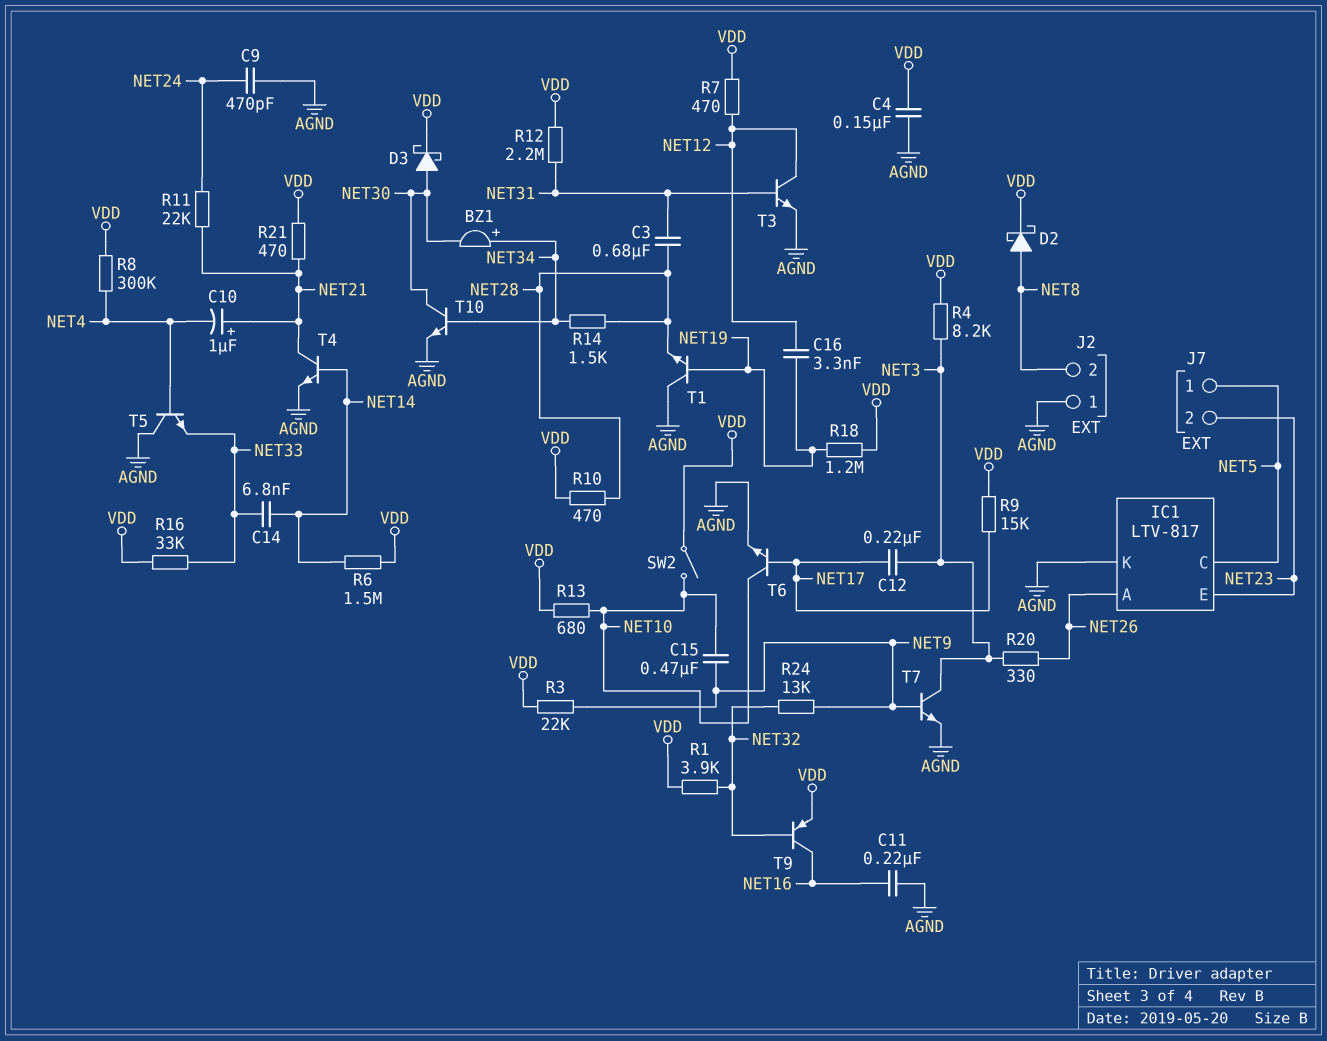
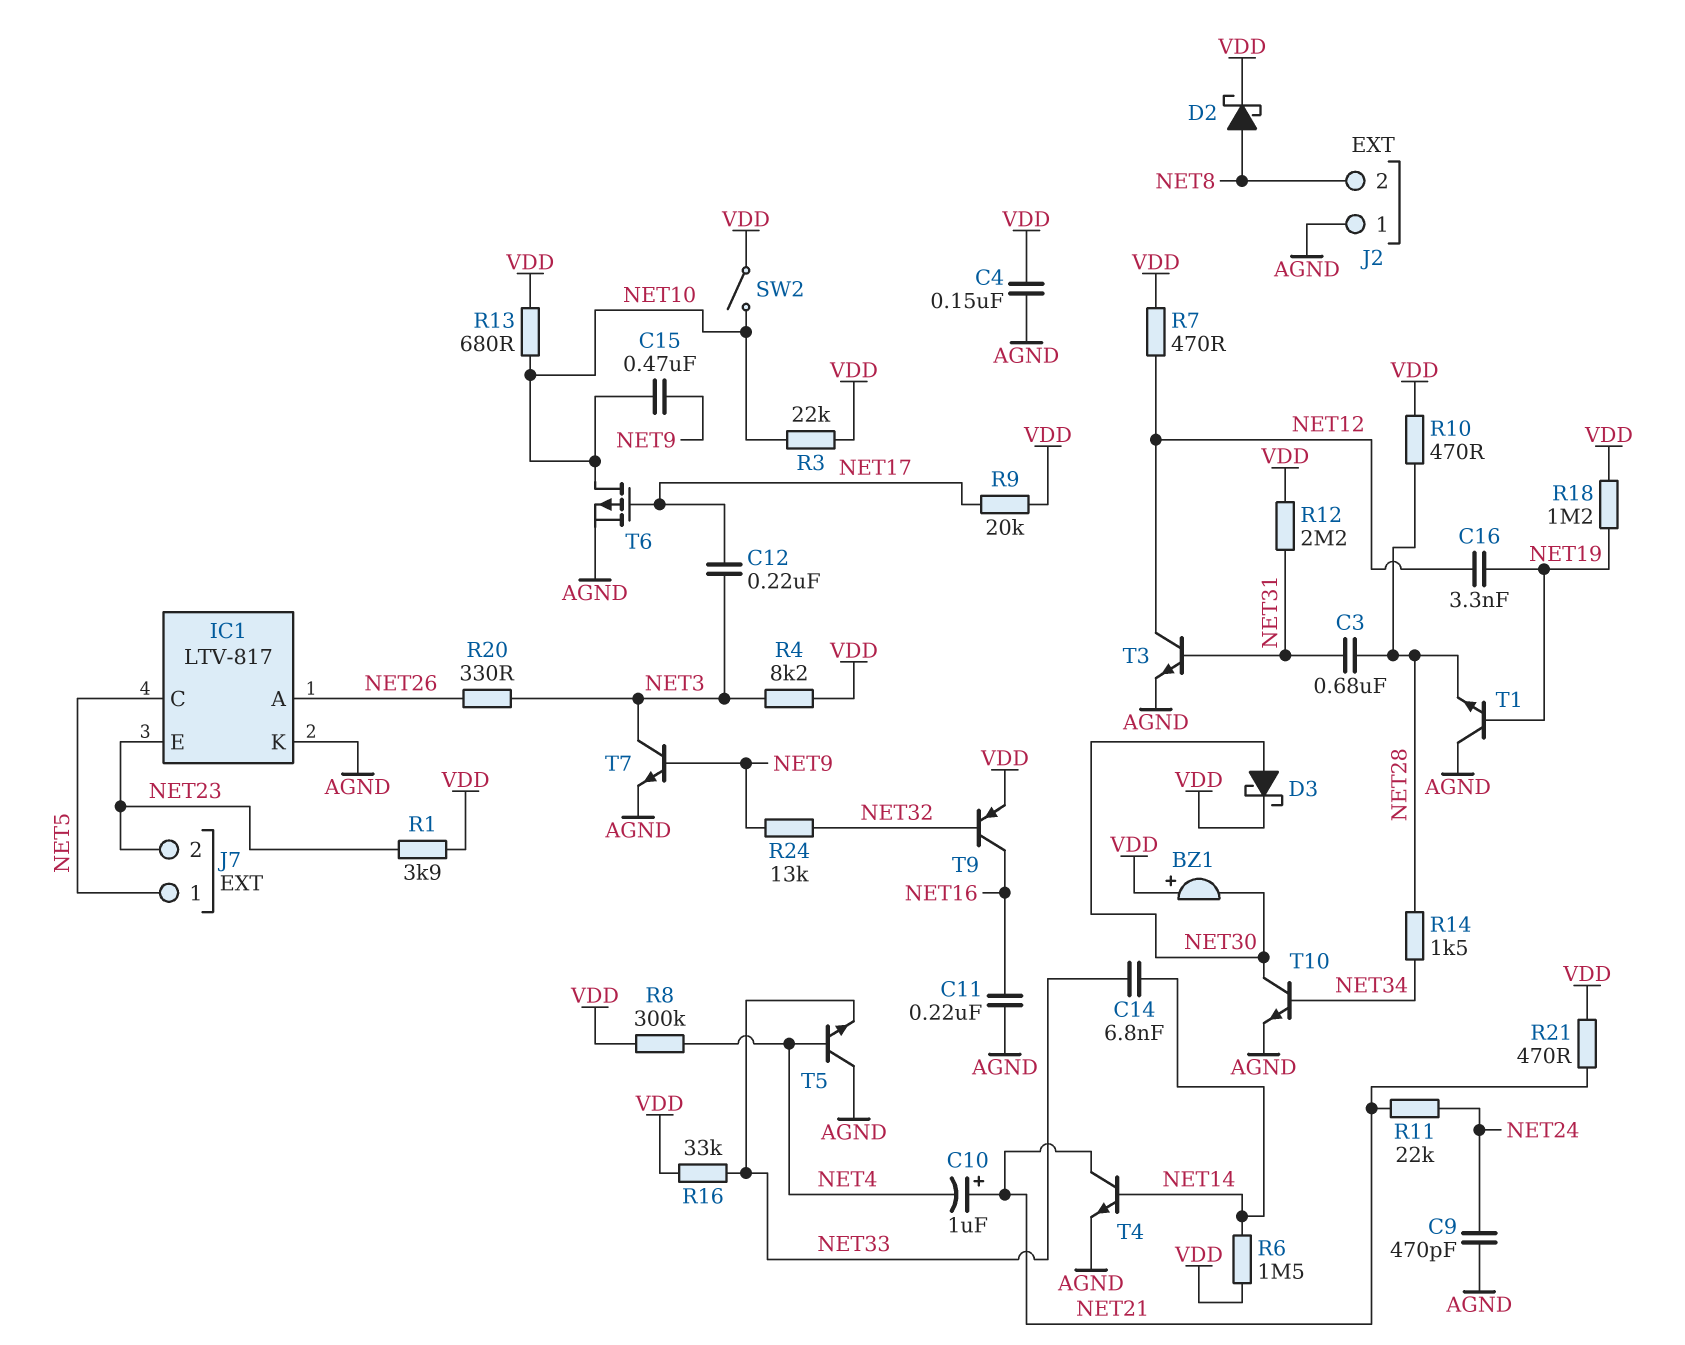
BZ1: buzzer (plus NET34, minus NET30) -> buzzer (plus VDD, minus NET30)
R1: 3.9k (NET32, VDD) -> 3.9k (NET23, VDD)
R3: 22k (NET9, VDD) -> 22k (NET10, VDD)
R9: 15k (NET17, VDD) -> 20k (NET17, VDD)
T6: NPN (B NET17, C NET10, E AGND) -> PMOS (G NET17, D NET10, S AGND)

